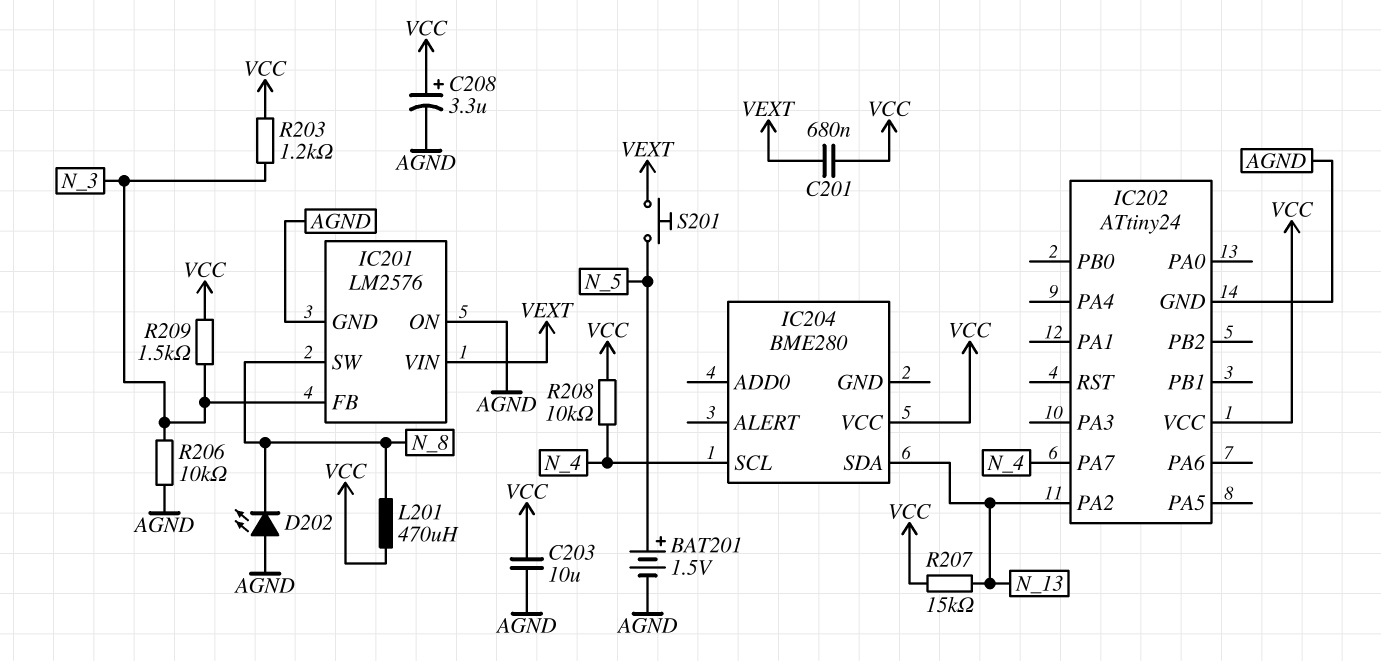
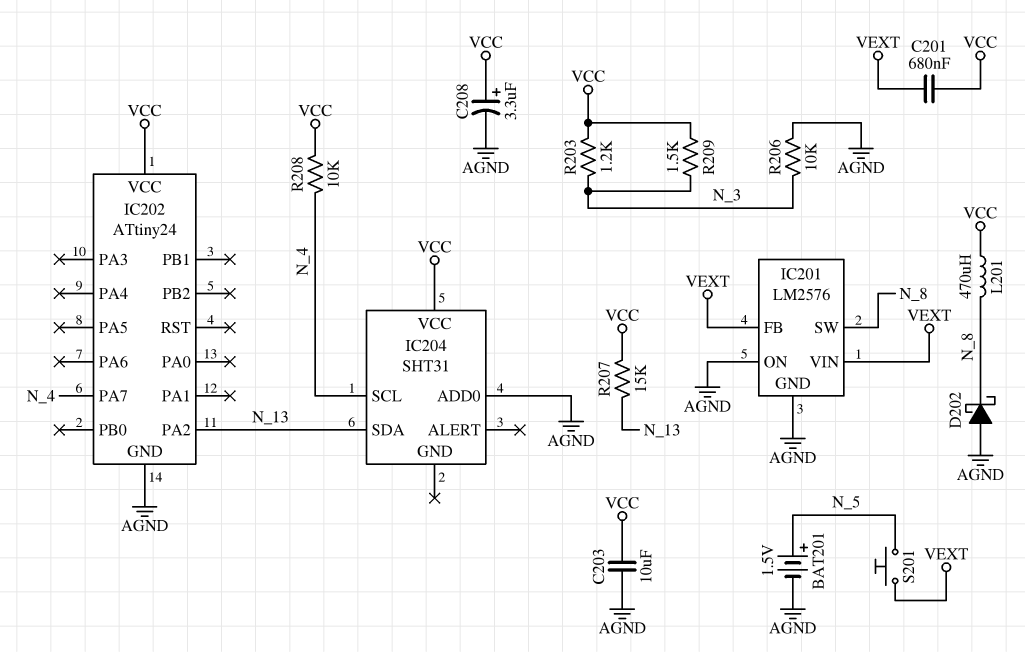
D202: LED (A AGND, K N_8) -> schottky (A AGND, K N_8)
IC201 pin FB: N_3 -> VEXT
IC204: BME280 -> SHT31
IC204 pin ADD0: none -> AGND

